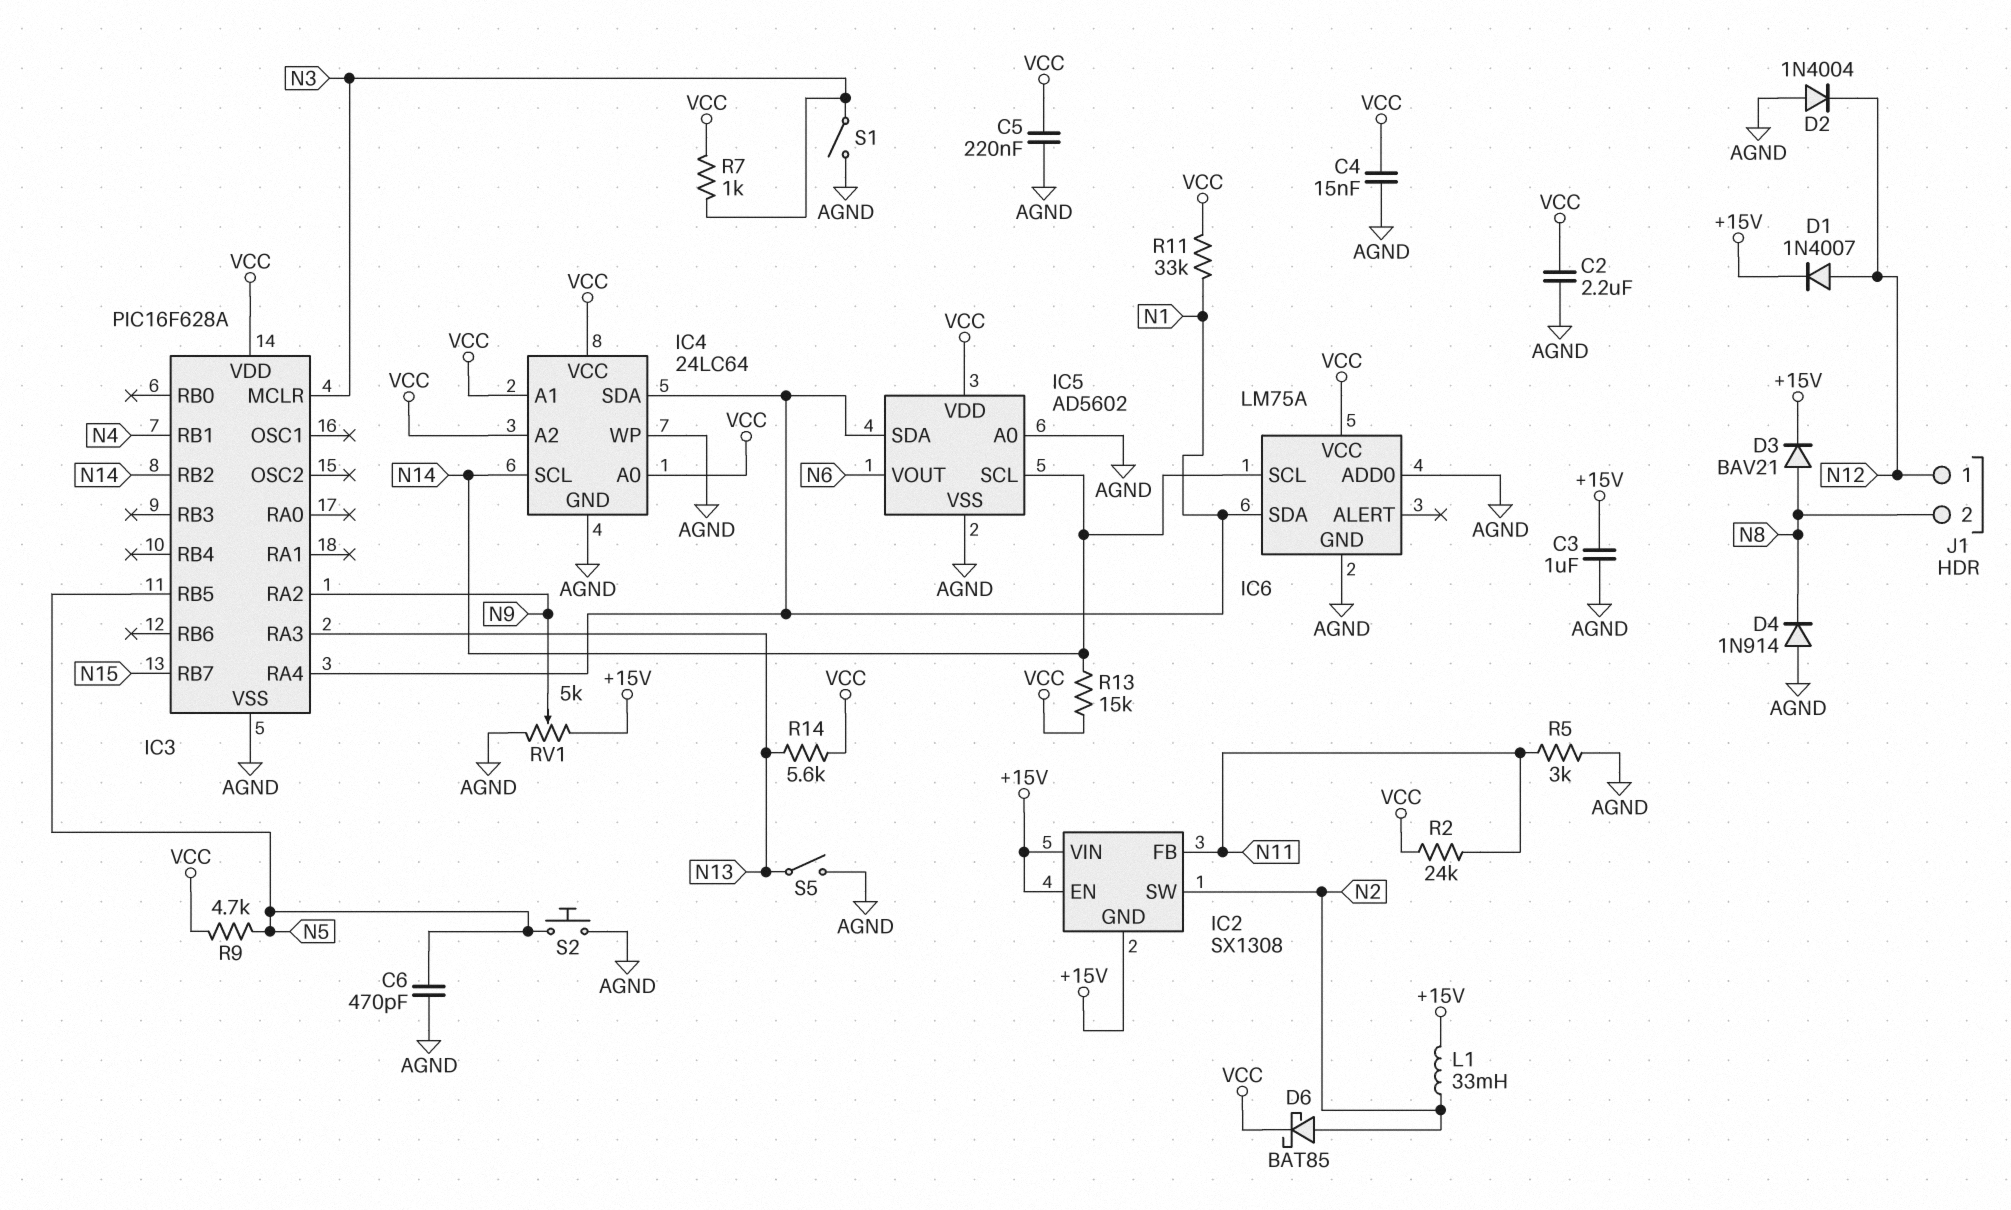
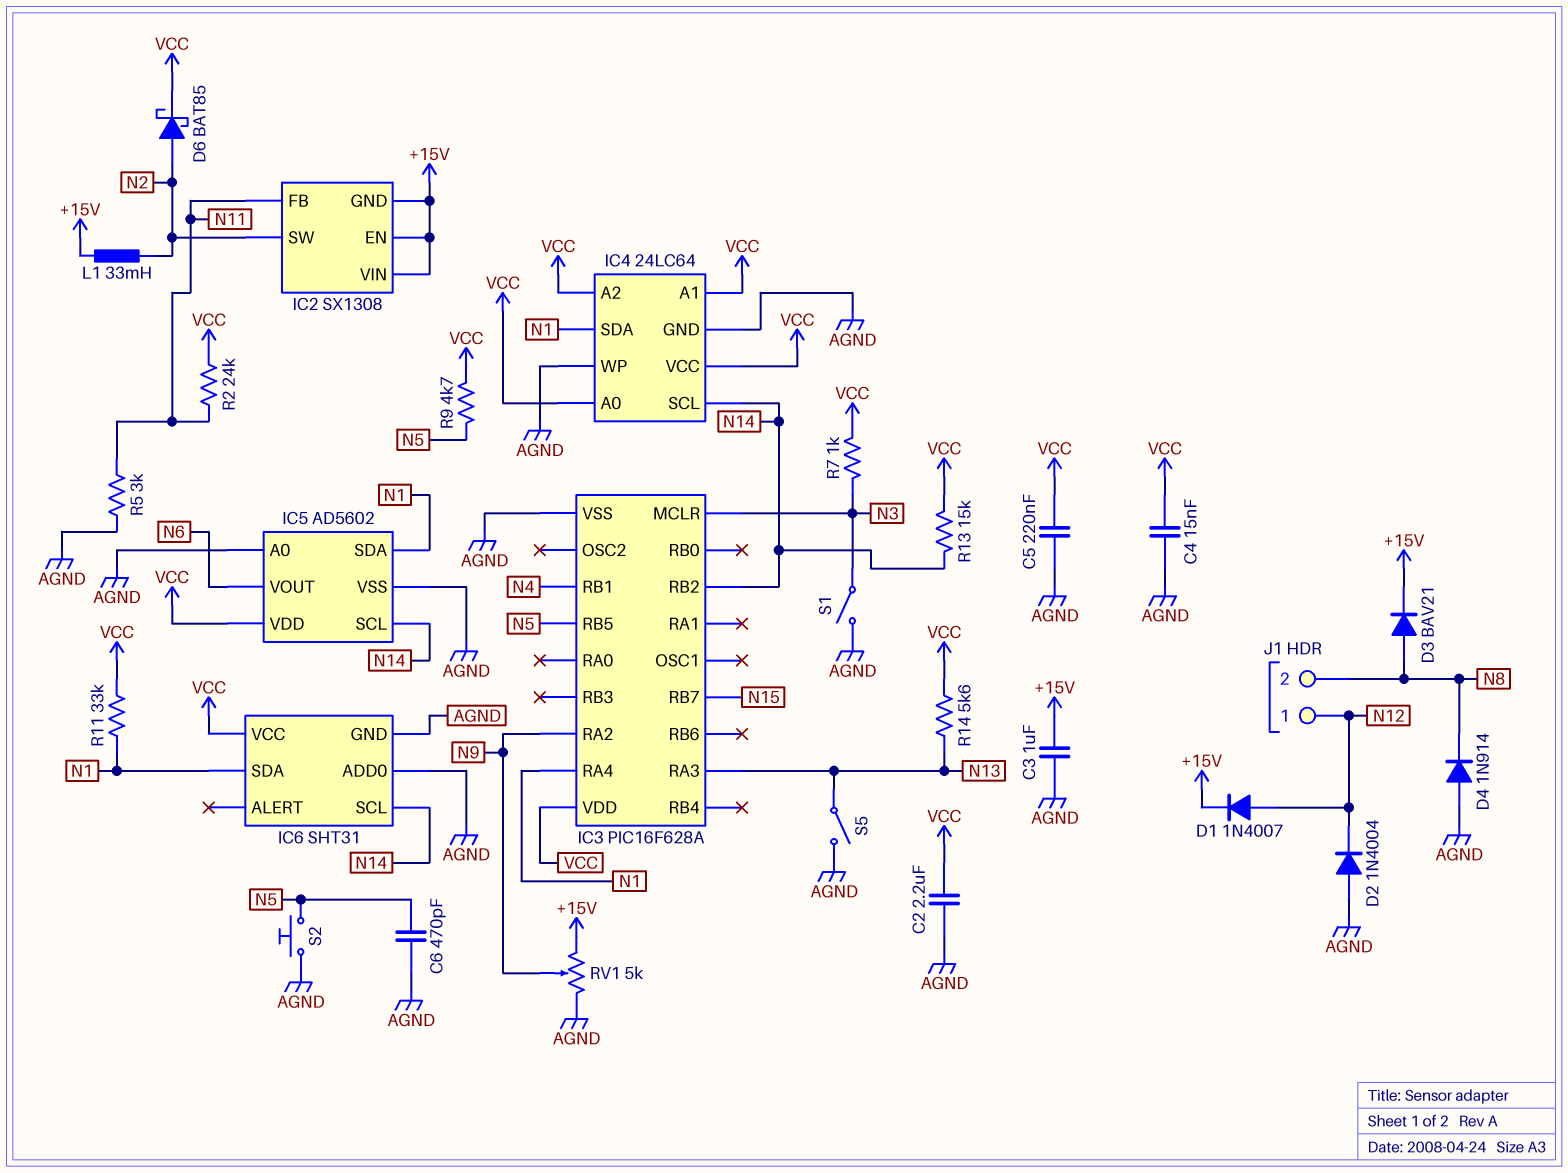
IC6: LM75A -> SHT31

